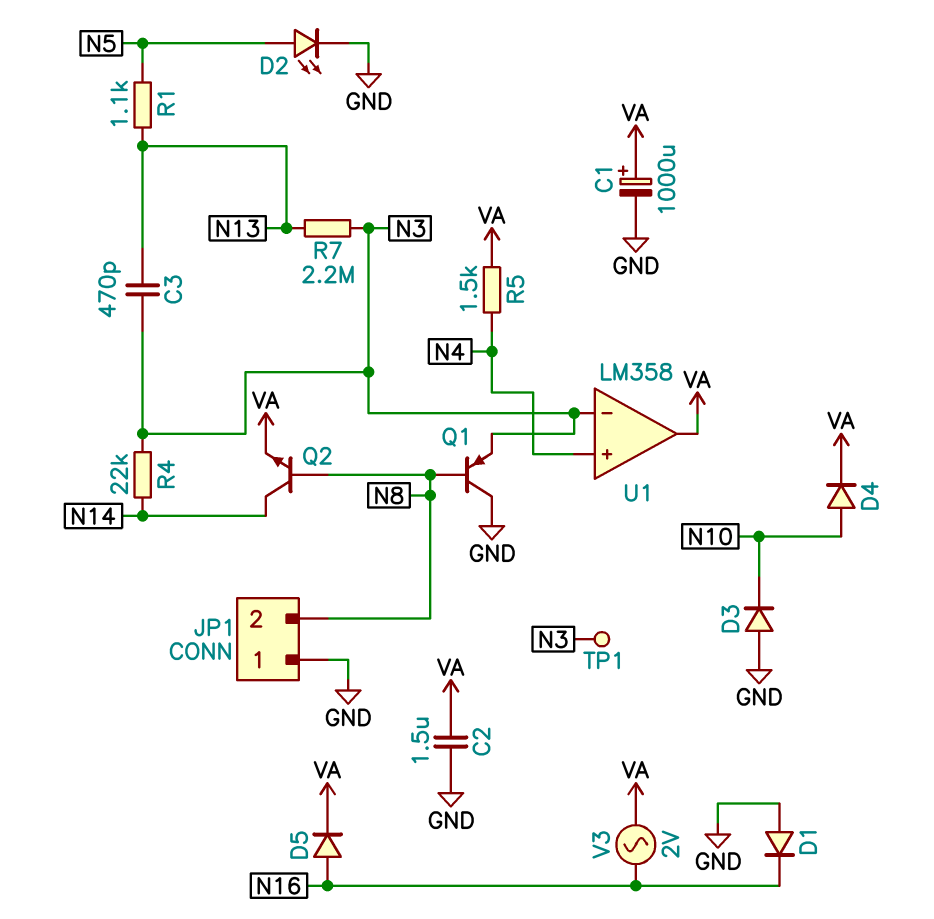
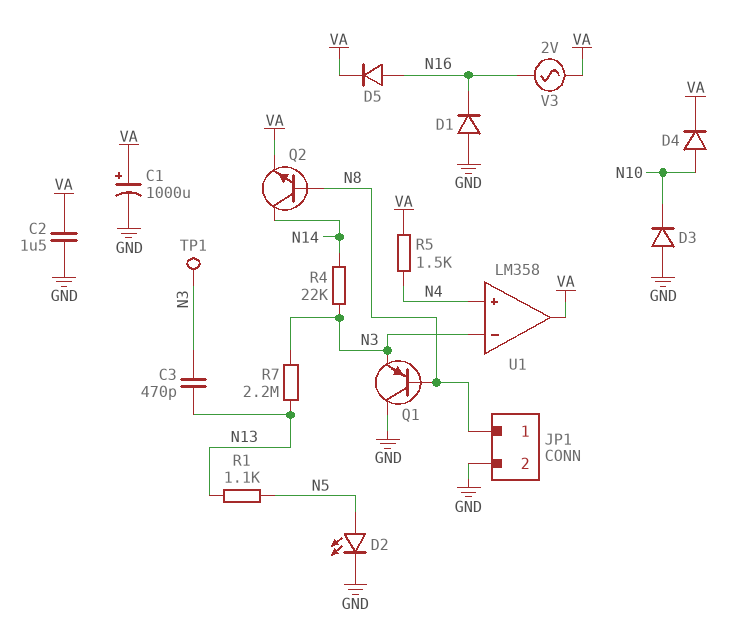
JP1 pin 1: GND -> N8
JP1 pin 2: N8 -> GND

